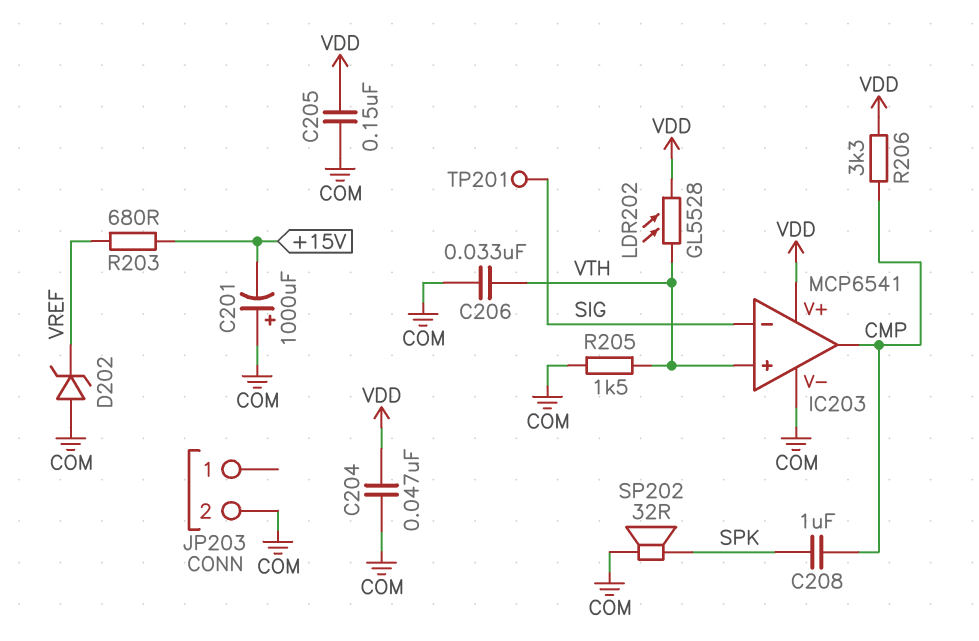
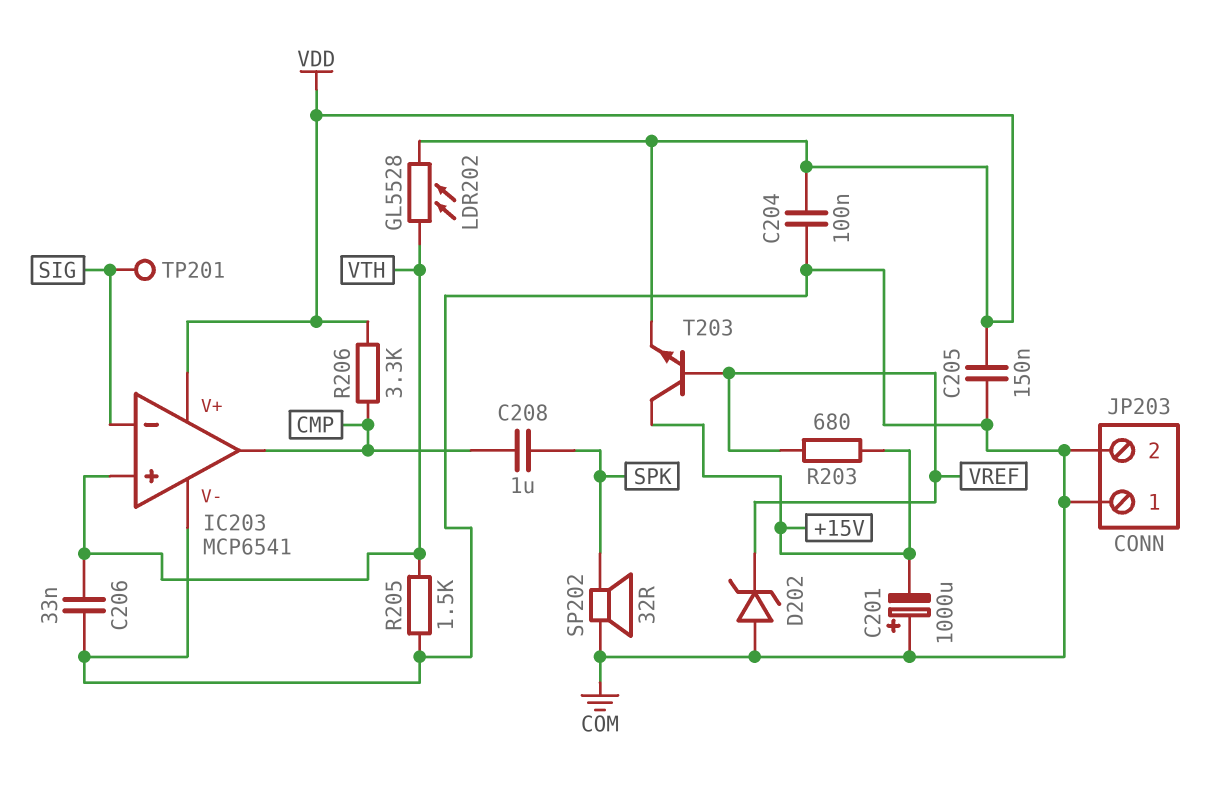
C204: 47nF (COM, VDD) -> 100nF (COM, VDD)
JP203 pin 1: none -> COM
T203: none -> NPN (B VREF, C +15V, E VDD)

